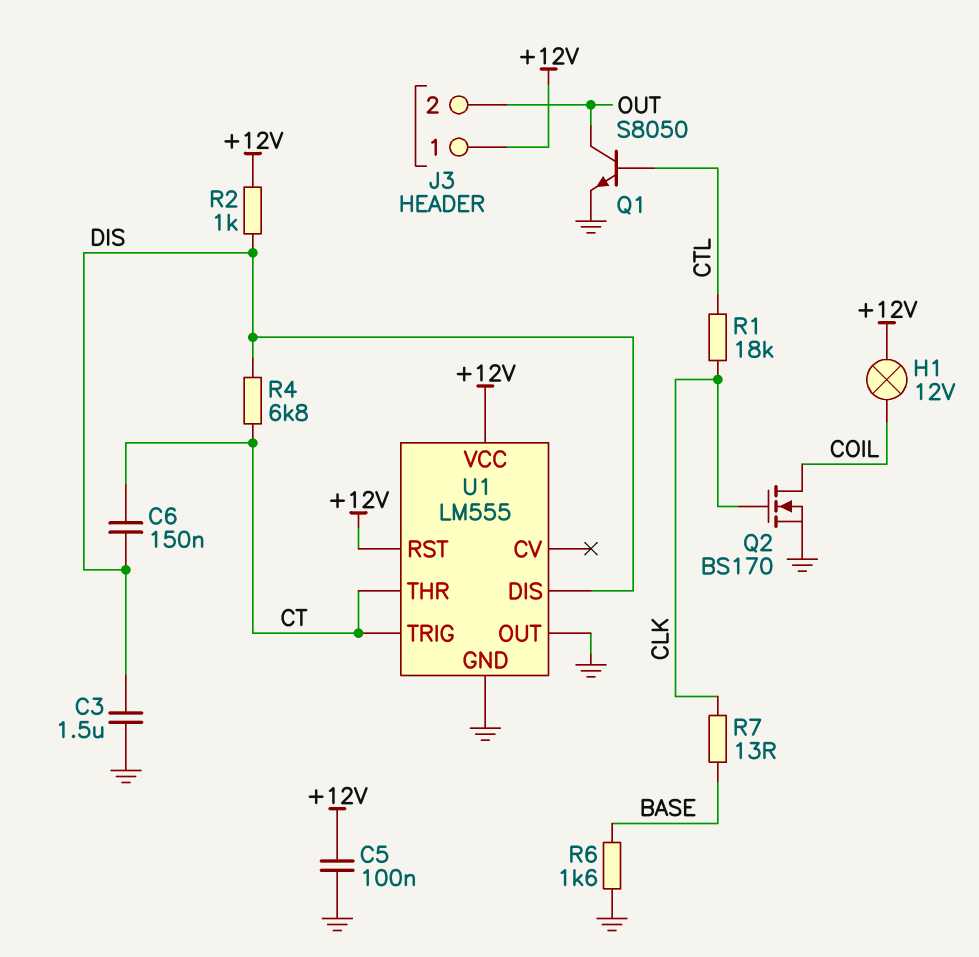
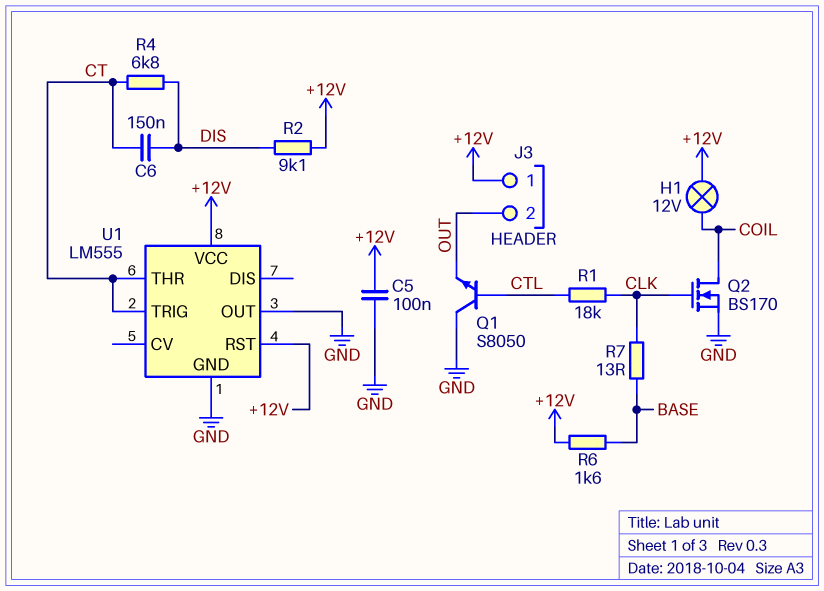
C3: 1.5uF (DIS, GND) -> none
Q1: NPN S8050 (B CTL, C OUT, E GND) -> NPN S8050 (B CTL, C GND, E OUT)
R2: 1k (+12V, DIS) -> 9.1k (+12V, DIS)
R6: 1.6k (BASE, GND) -> 1.6k (+12V, BASE)
U1 pin DIS: DIS -> none

